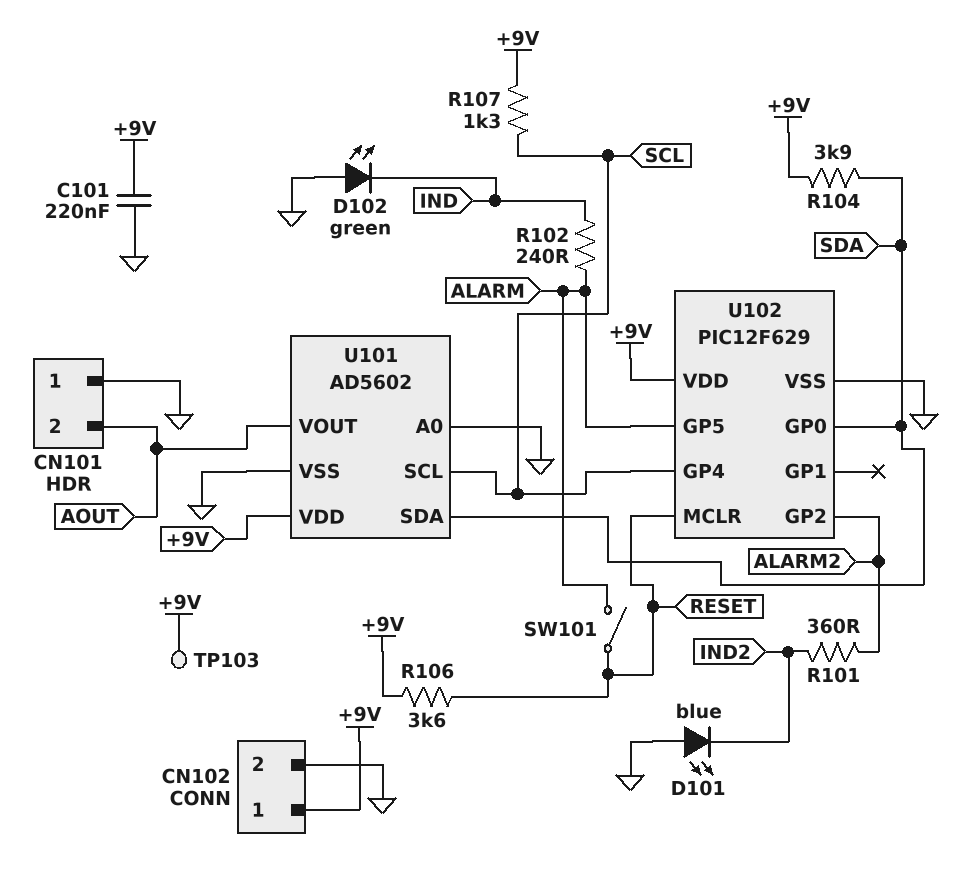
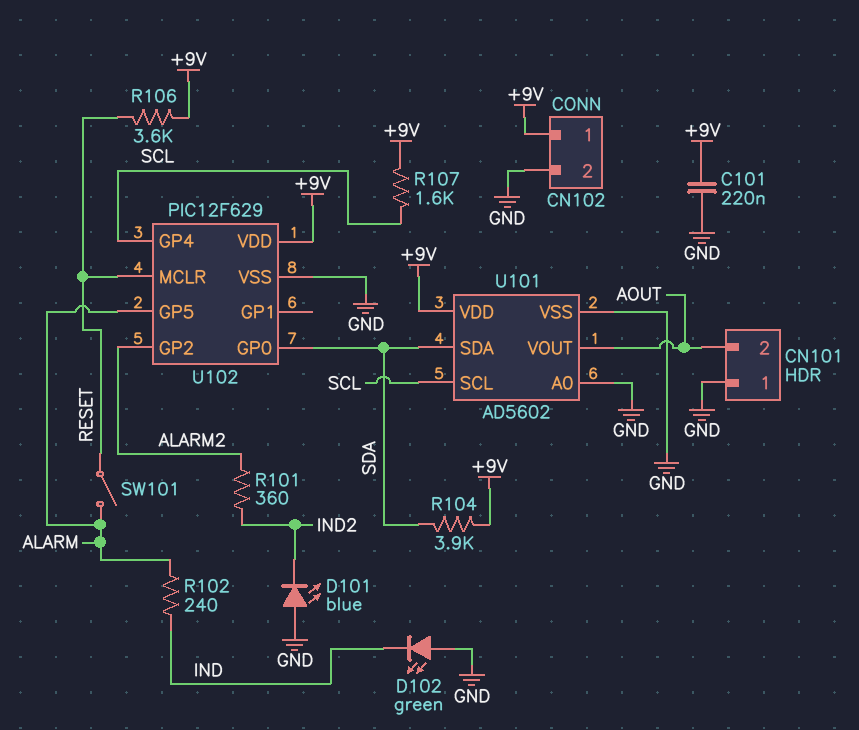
R107: 1.3k (+9V, SCL) -> 1.6k (+9V, SCL)
TP103: test point (+9V) -> none

